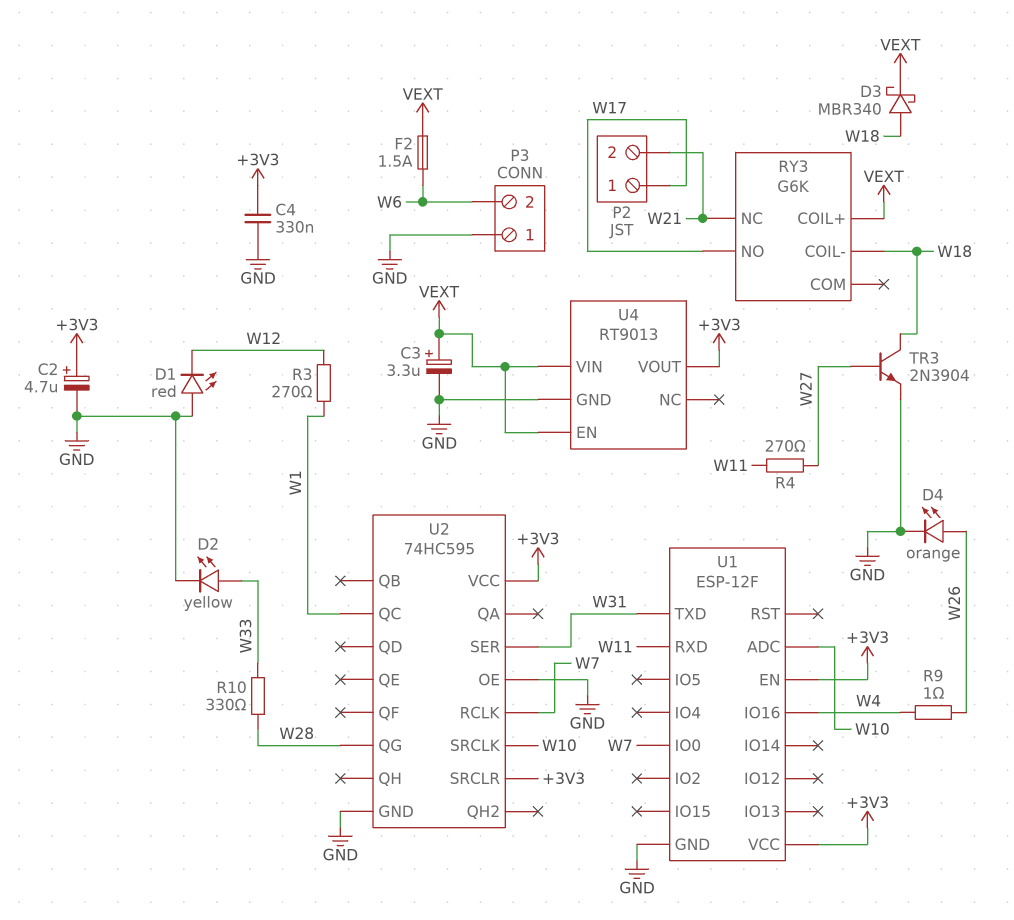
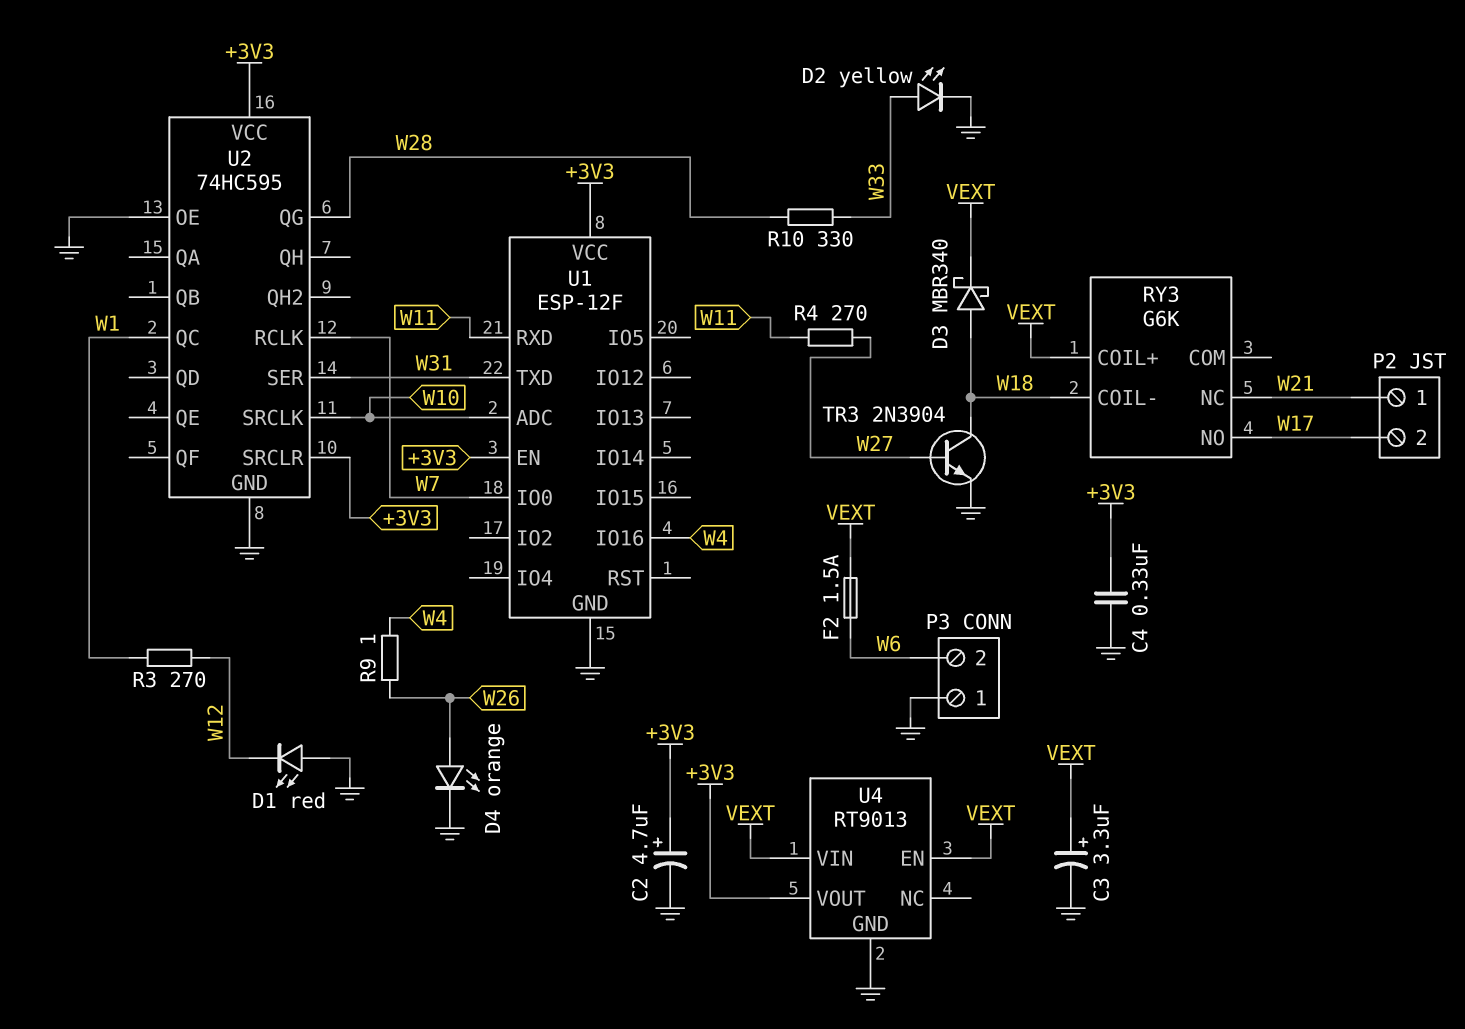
P2 pin 1: W17 -> W21
P2 pin 2: W21 -> W17

